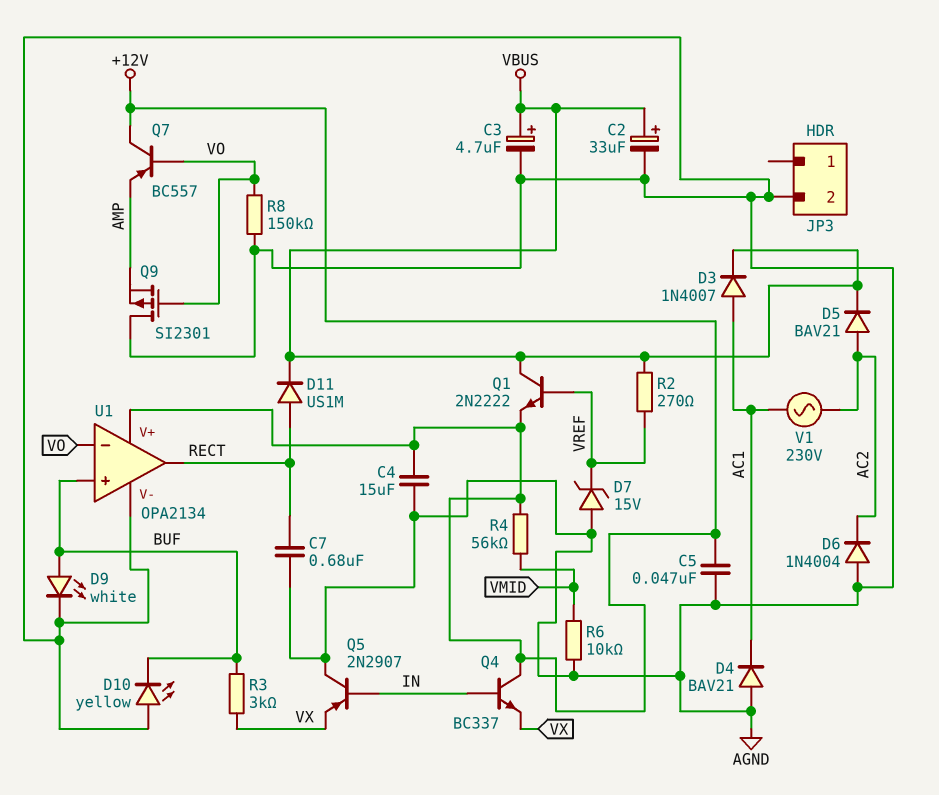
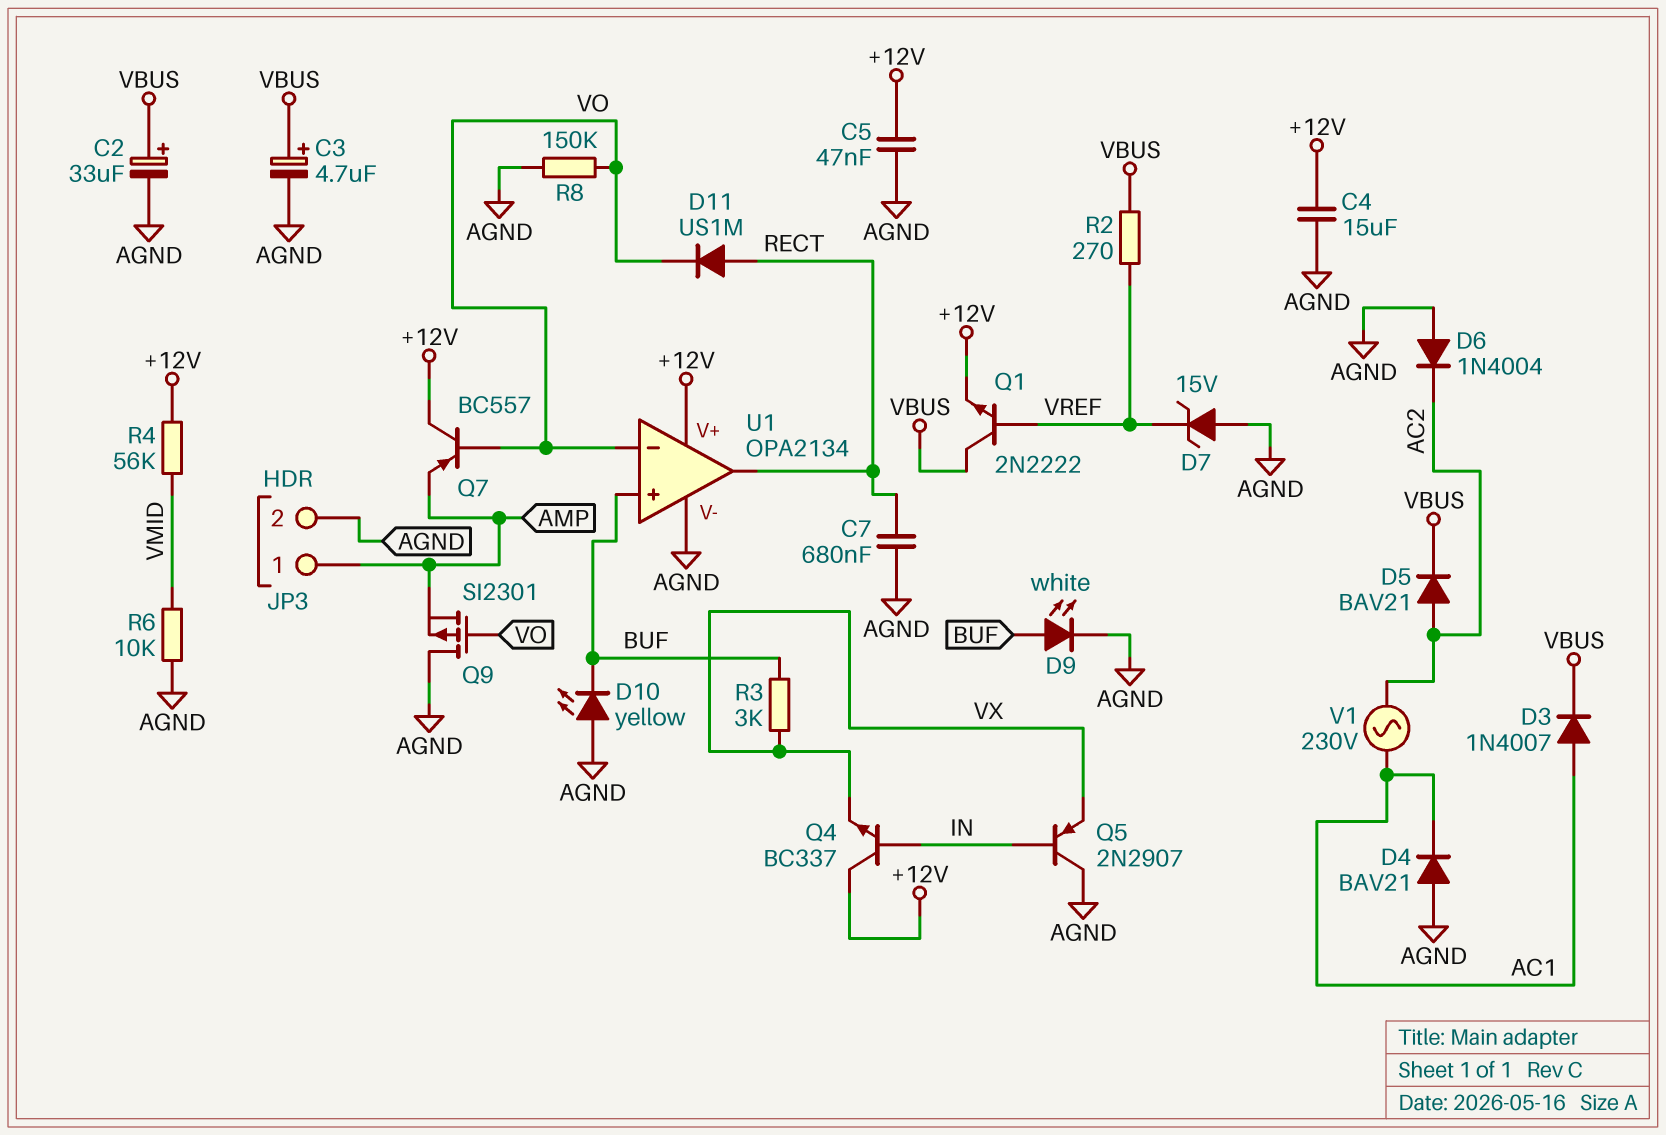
D11: diode US1M (A RECT, K VBUS) -> diode US1M (A RECT, K VO)
JP3 pin 1: none -> AMP

